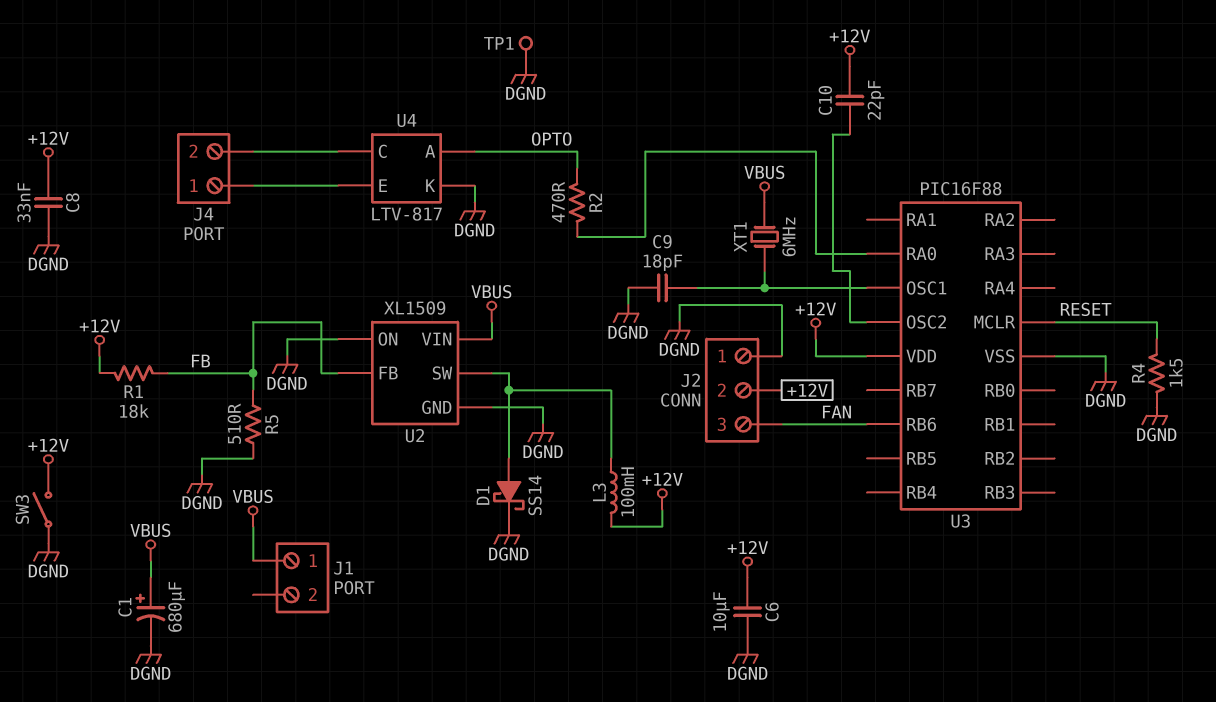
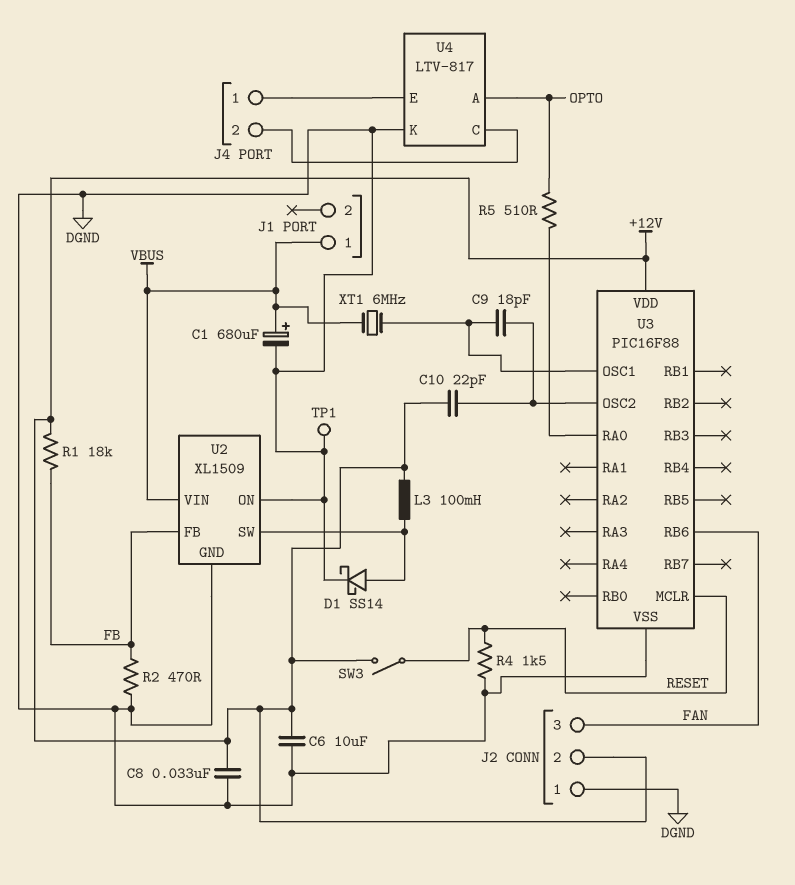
C9: 18pF (DGND, U3/OSC1) -> 18pF (U3/OSC1, U3/OSC2)
R2: 470 (OPTO, U3/RA0) -> 470 (DGND, FB)
R5: 510 (DGND, FB) -> 510 (OPTO, U3/RA0)
SW3: switch (+12V, DGND) -> switch (+12V, RESET)

